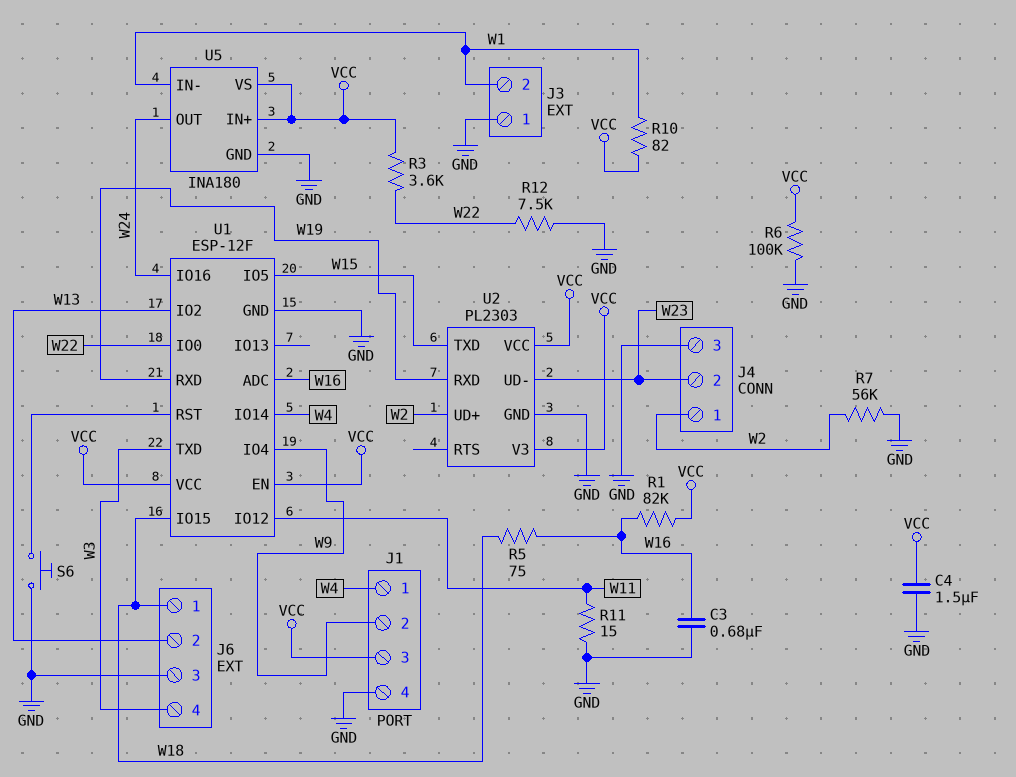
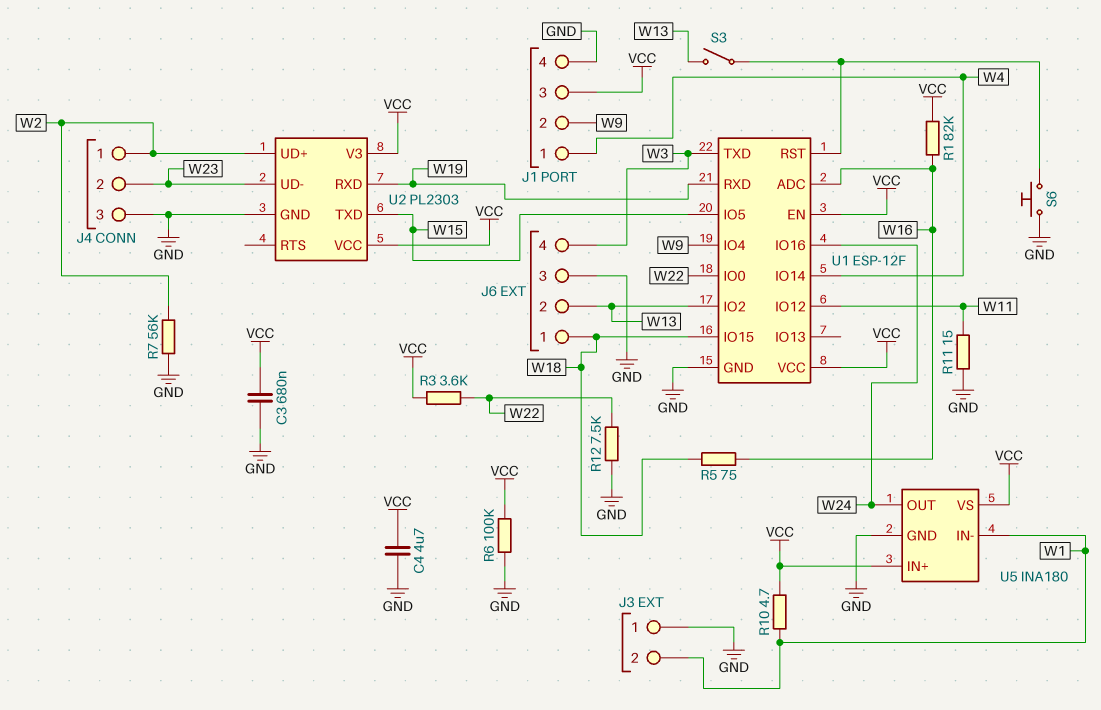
C3: 680nF (GND, W16) -> 680nF (GND, VCC)
C4: 1.5uF (GND, VCC) -> 4.7uF (GND, VCC)
R10: 82 (VCC, W1) -> 4.7 (VCC, W1)
S3: none -> switch (U1/RST, W13)

